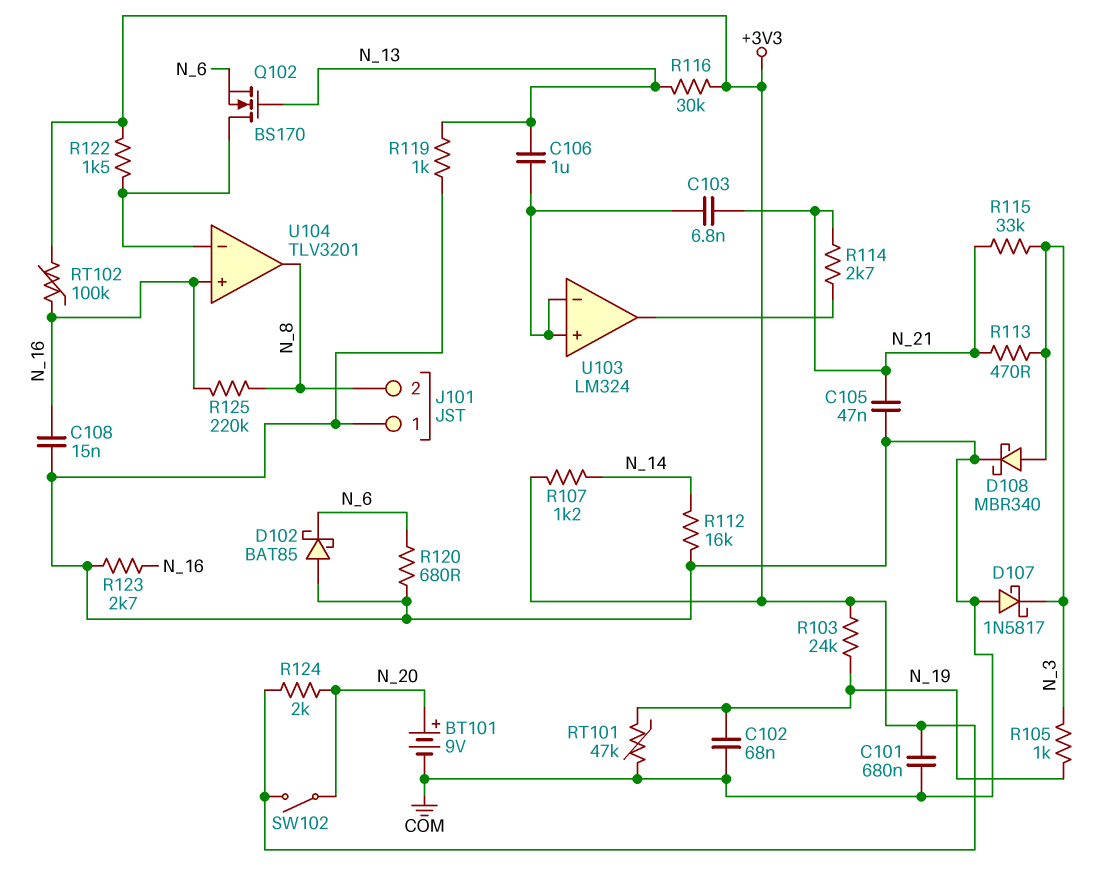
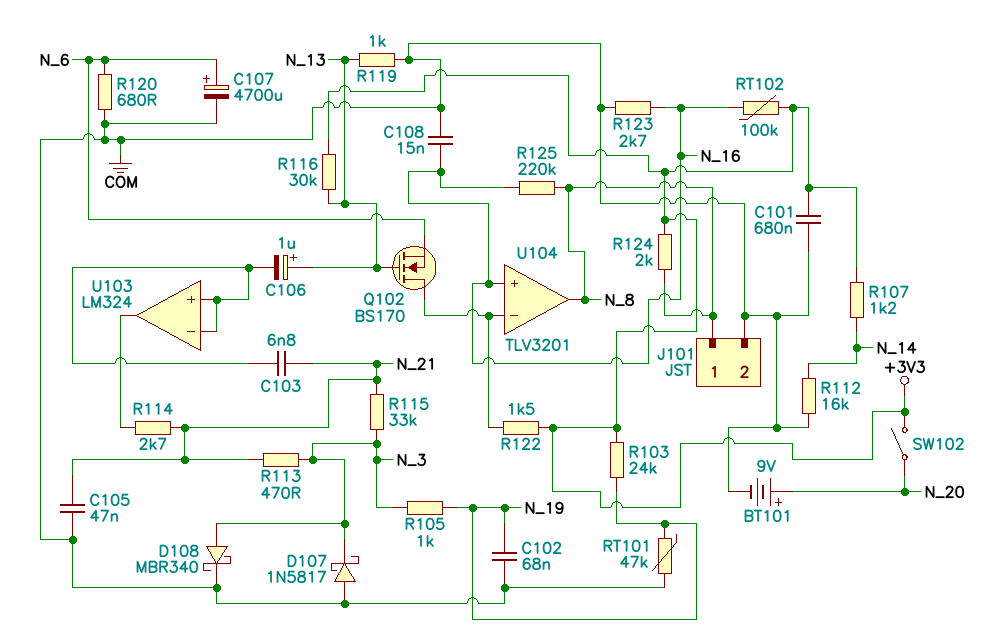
C106: 1uF (N_13, U103/in+) -> 1uF (plus N_13, minus U103/in+)
C107: none -> 4700uF (plus N_6, minus COM)
D102: schottky BAT85 (A COM, K N_6) -> none
J101 pin 1: COM -> N_8
J101 pin 2: N_8 -> COM
R124: 2k (+3V3, N_20) -> 2k (+3V3, N_8)

